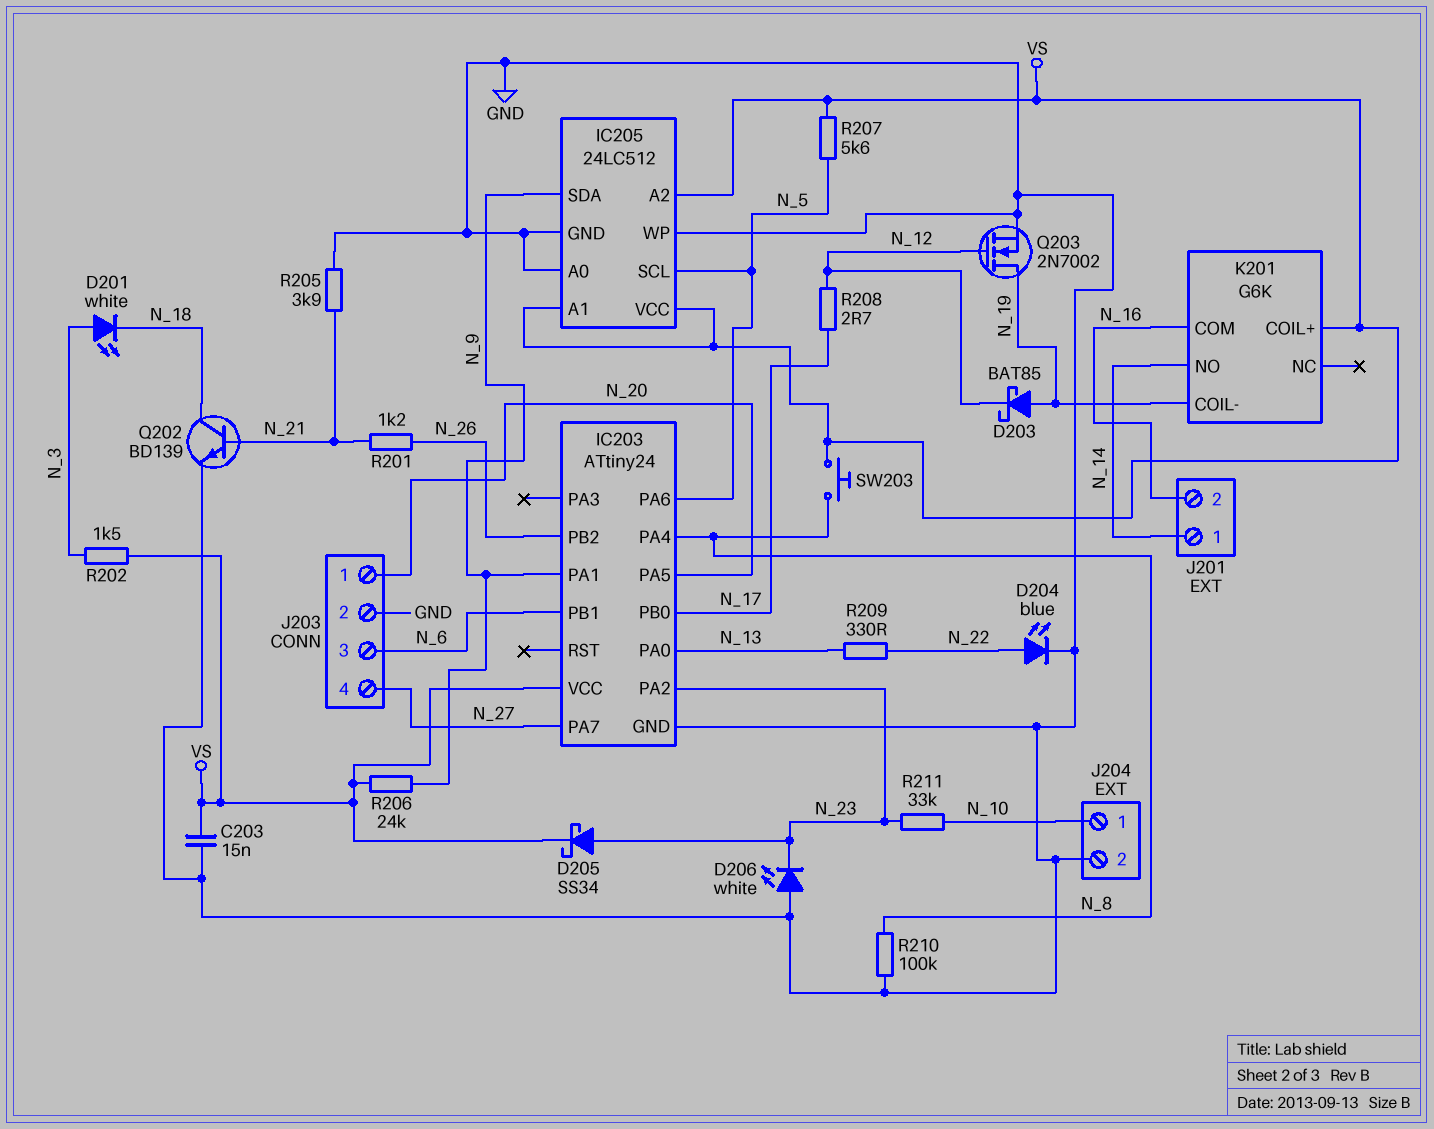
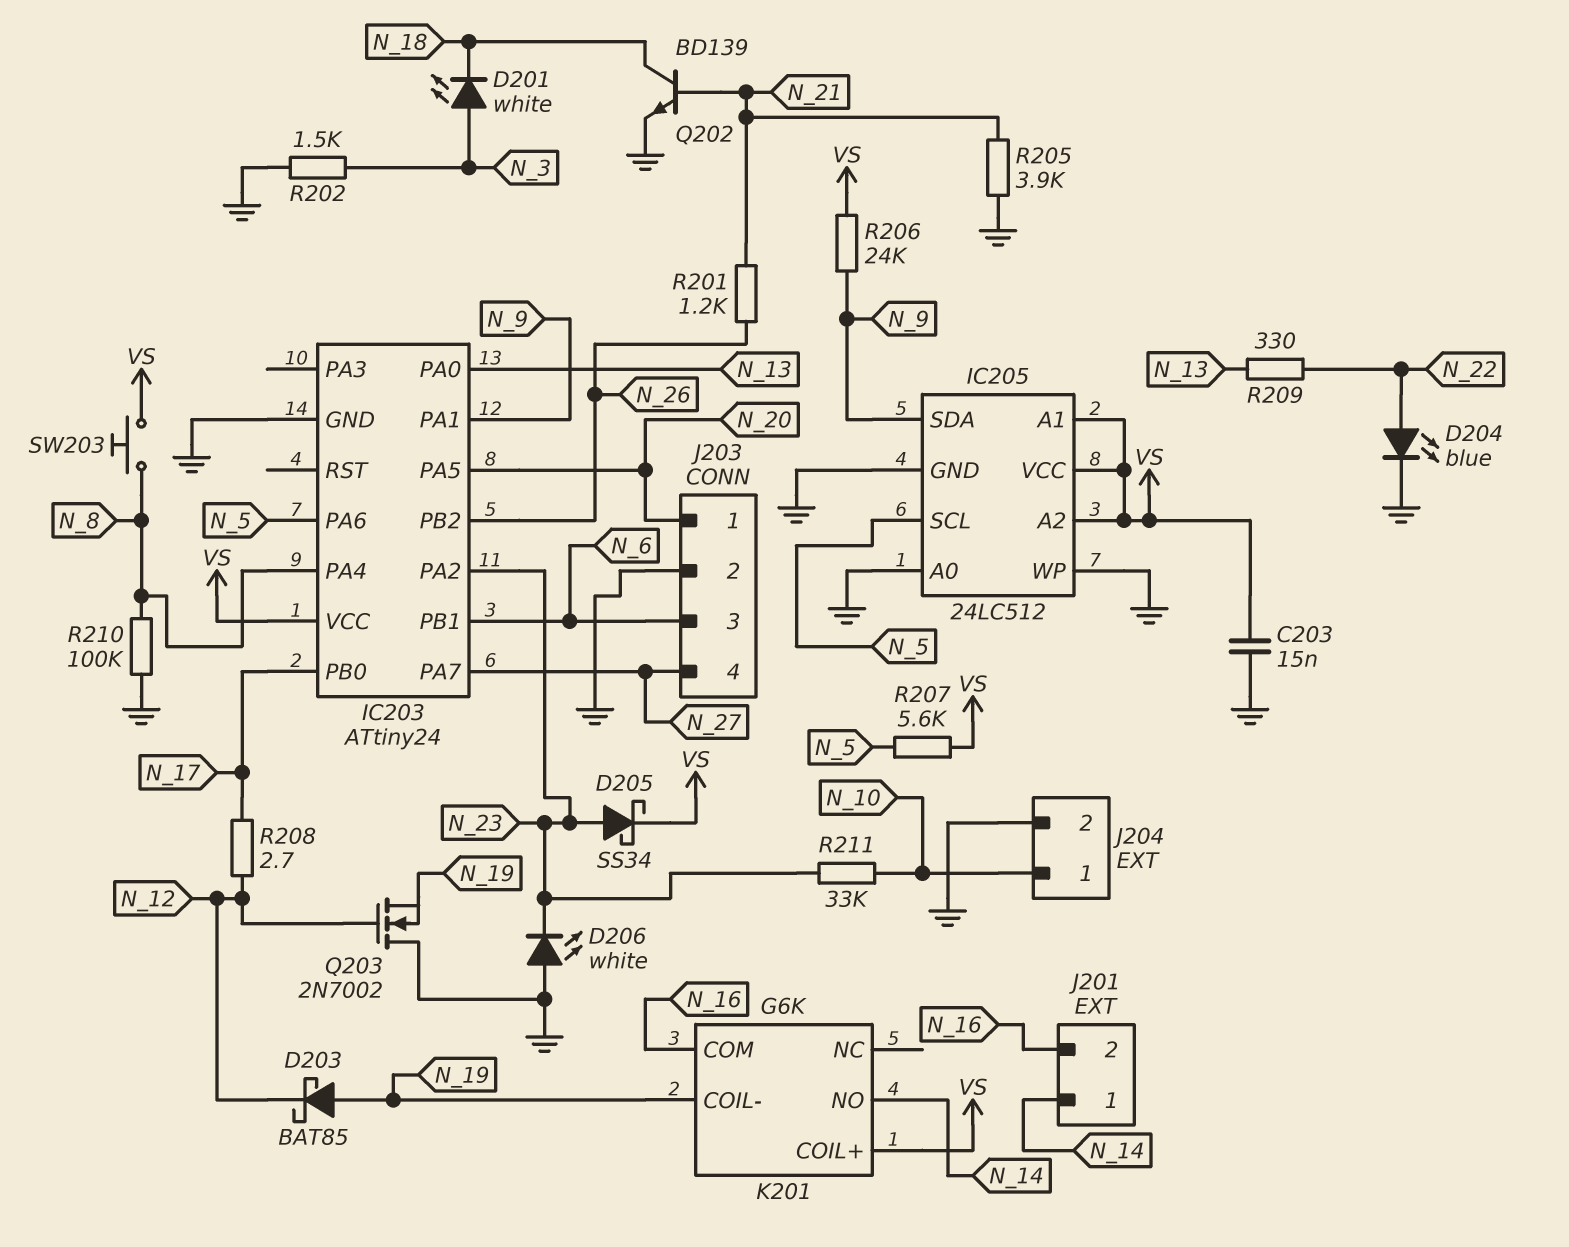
Q203: NMOS 2N7002 (G N_12, D N_19, S GND) -> NMOS 2N7002 (G N_12, D GND, S N_19)
R202: 1.5k (N_3, VS) -> 1.5k (GND, N_3)

